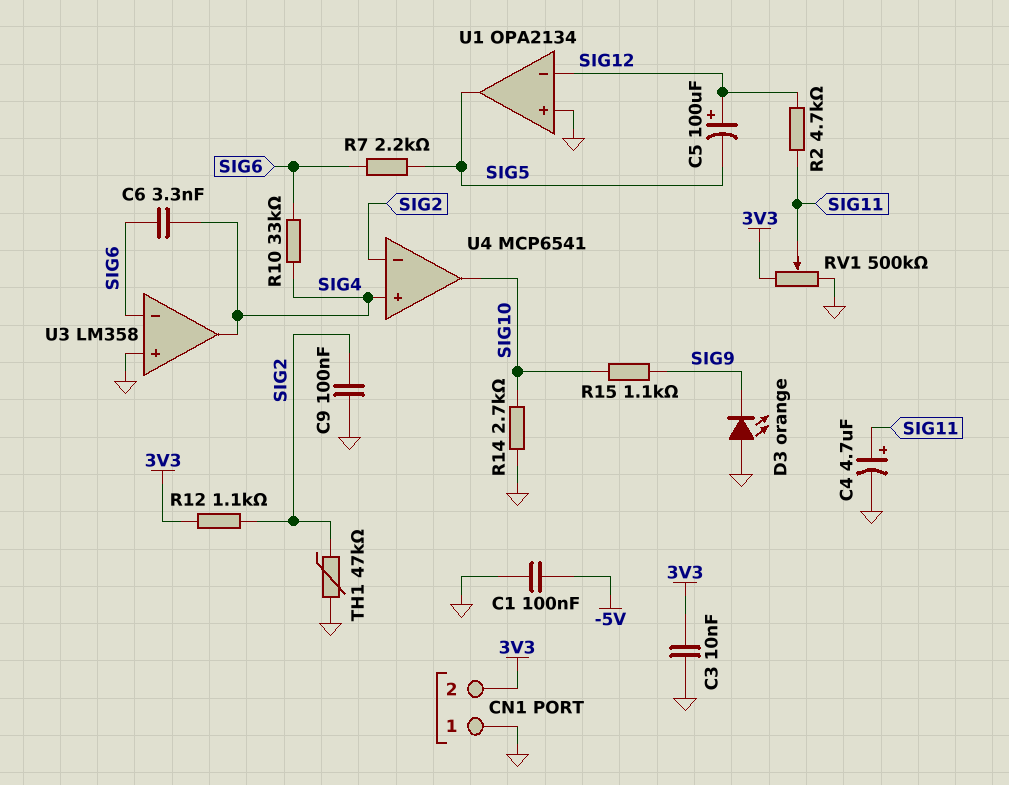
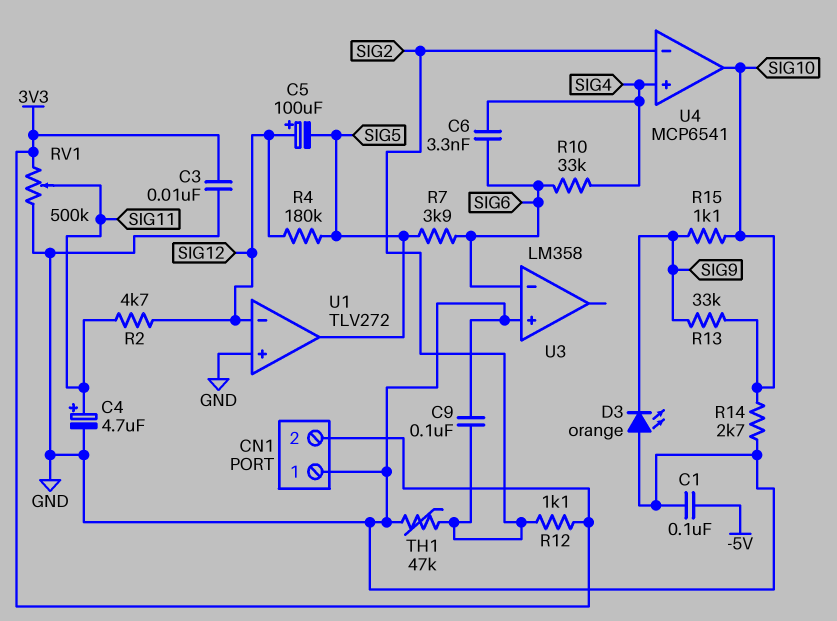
R4: none -> 180k (SIG5, SIG12)
R7: 2.2k (SIG5, SIG6) -> 3.9k (SIG5, SIG6)
R13: none -> 33k (SIG9, SIG10)
U1: OPA2134 -> TLV272
U3 pin out: SIG4 -> none

